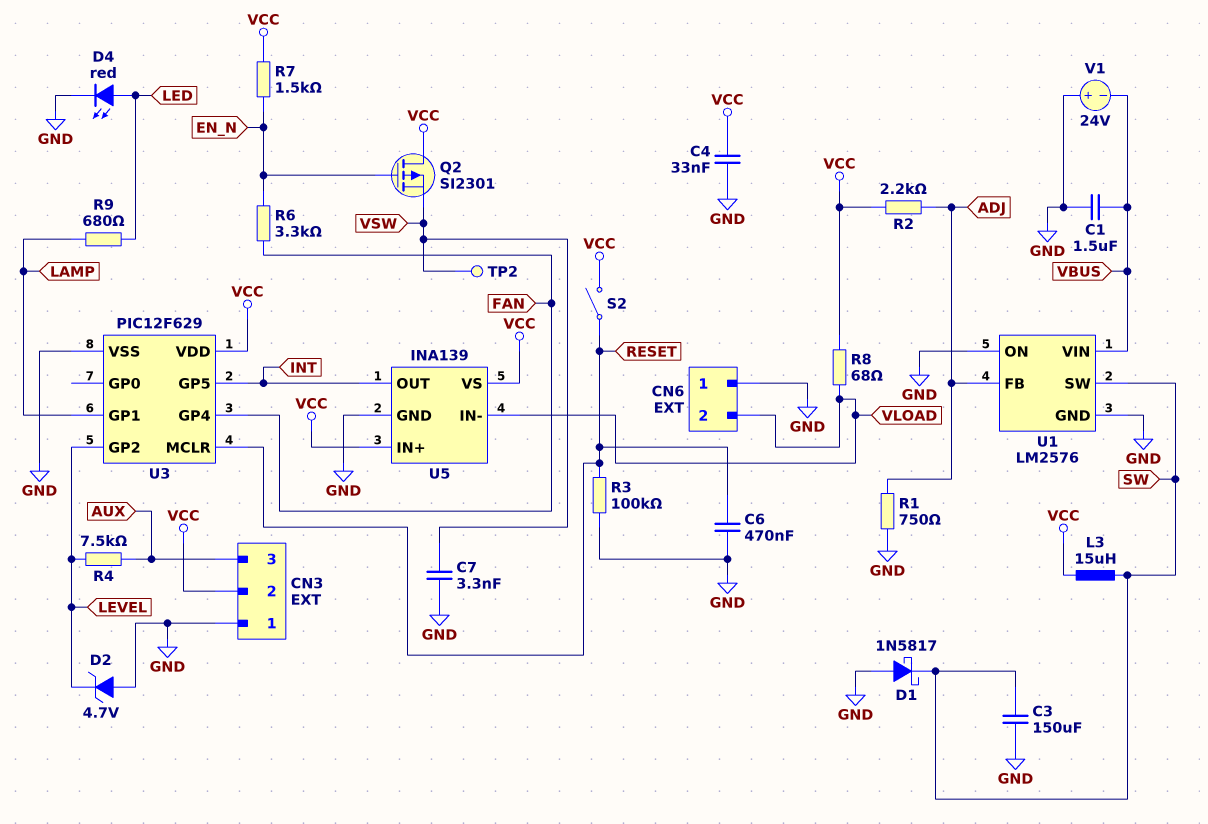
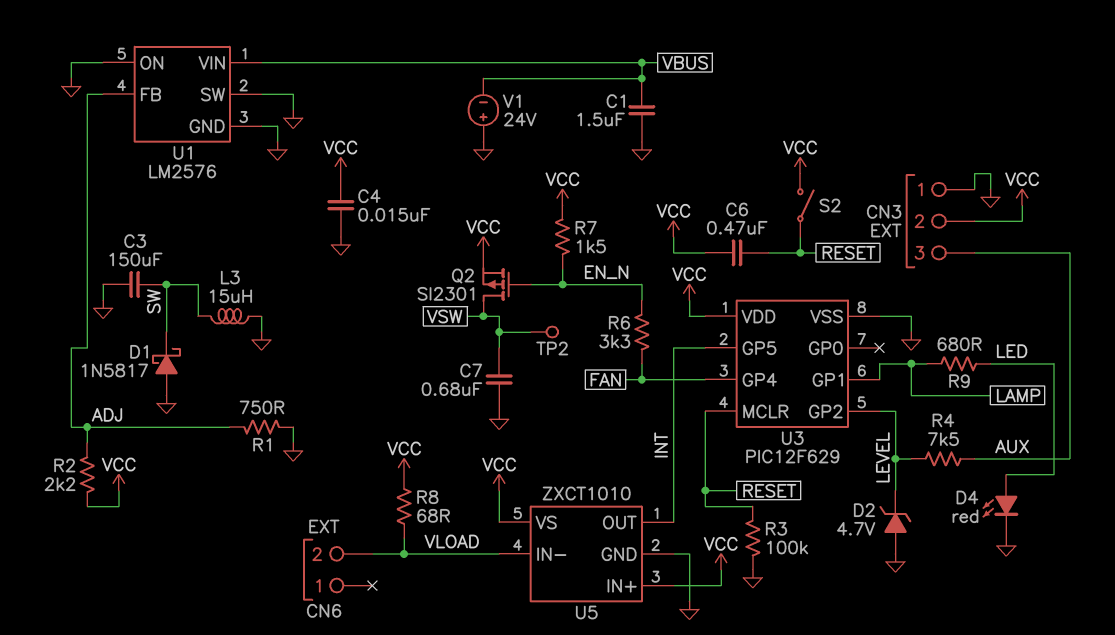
C4: 33nF (GND, VCC) -> 15nF (GND, VCC)
C6: 470nF (GND, RESET) -> 470nF (RESET, VCC)
C7: 3.3nF (GND, VSW) -> 680nF (GND, VSW)
CN6 pin 1: GND -> none
L3: 15uH (SW, VCC) -> 15uH (GND, SW)
Q2: PMOS SI2301 (G EN_N, D VCC, S VSW) -> PMOS SI2301 (G EN_N, D VSW, S VCC)
U1 pin SW: SW -> GND
U5: INA139 -> ZXCT1010

